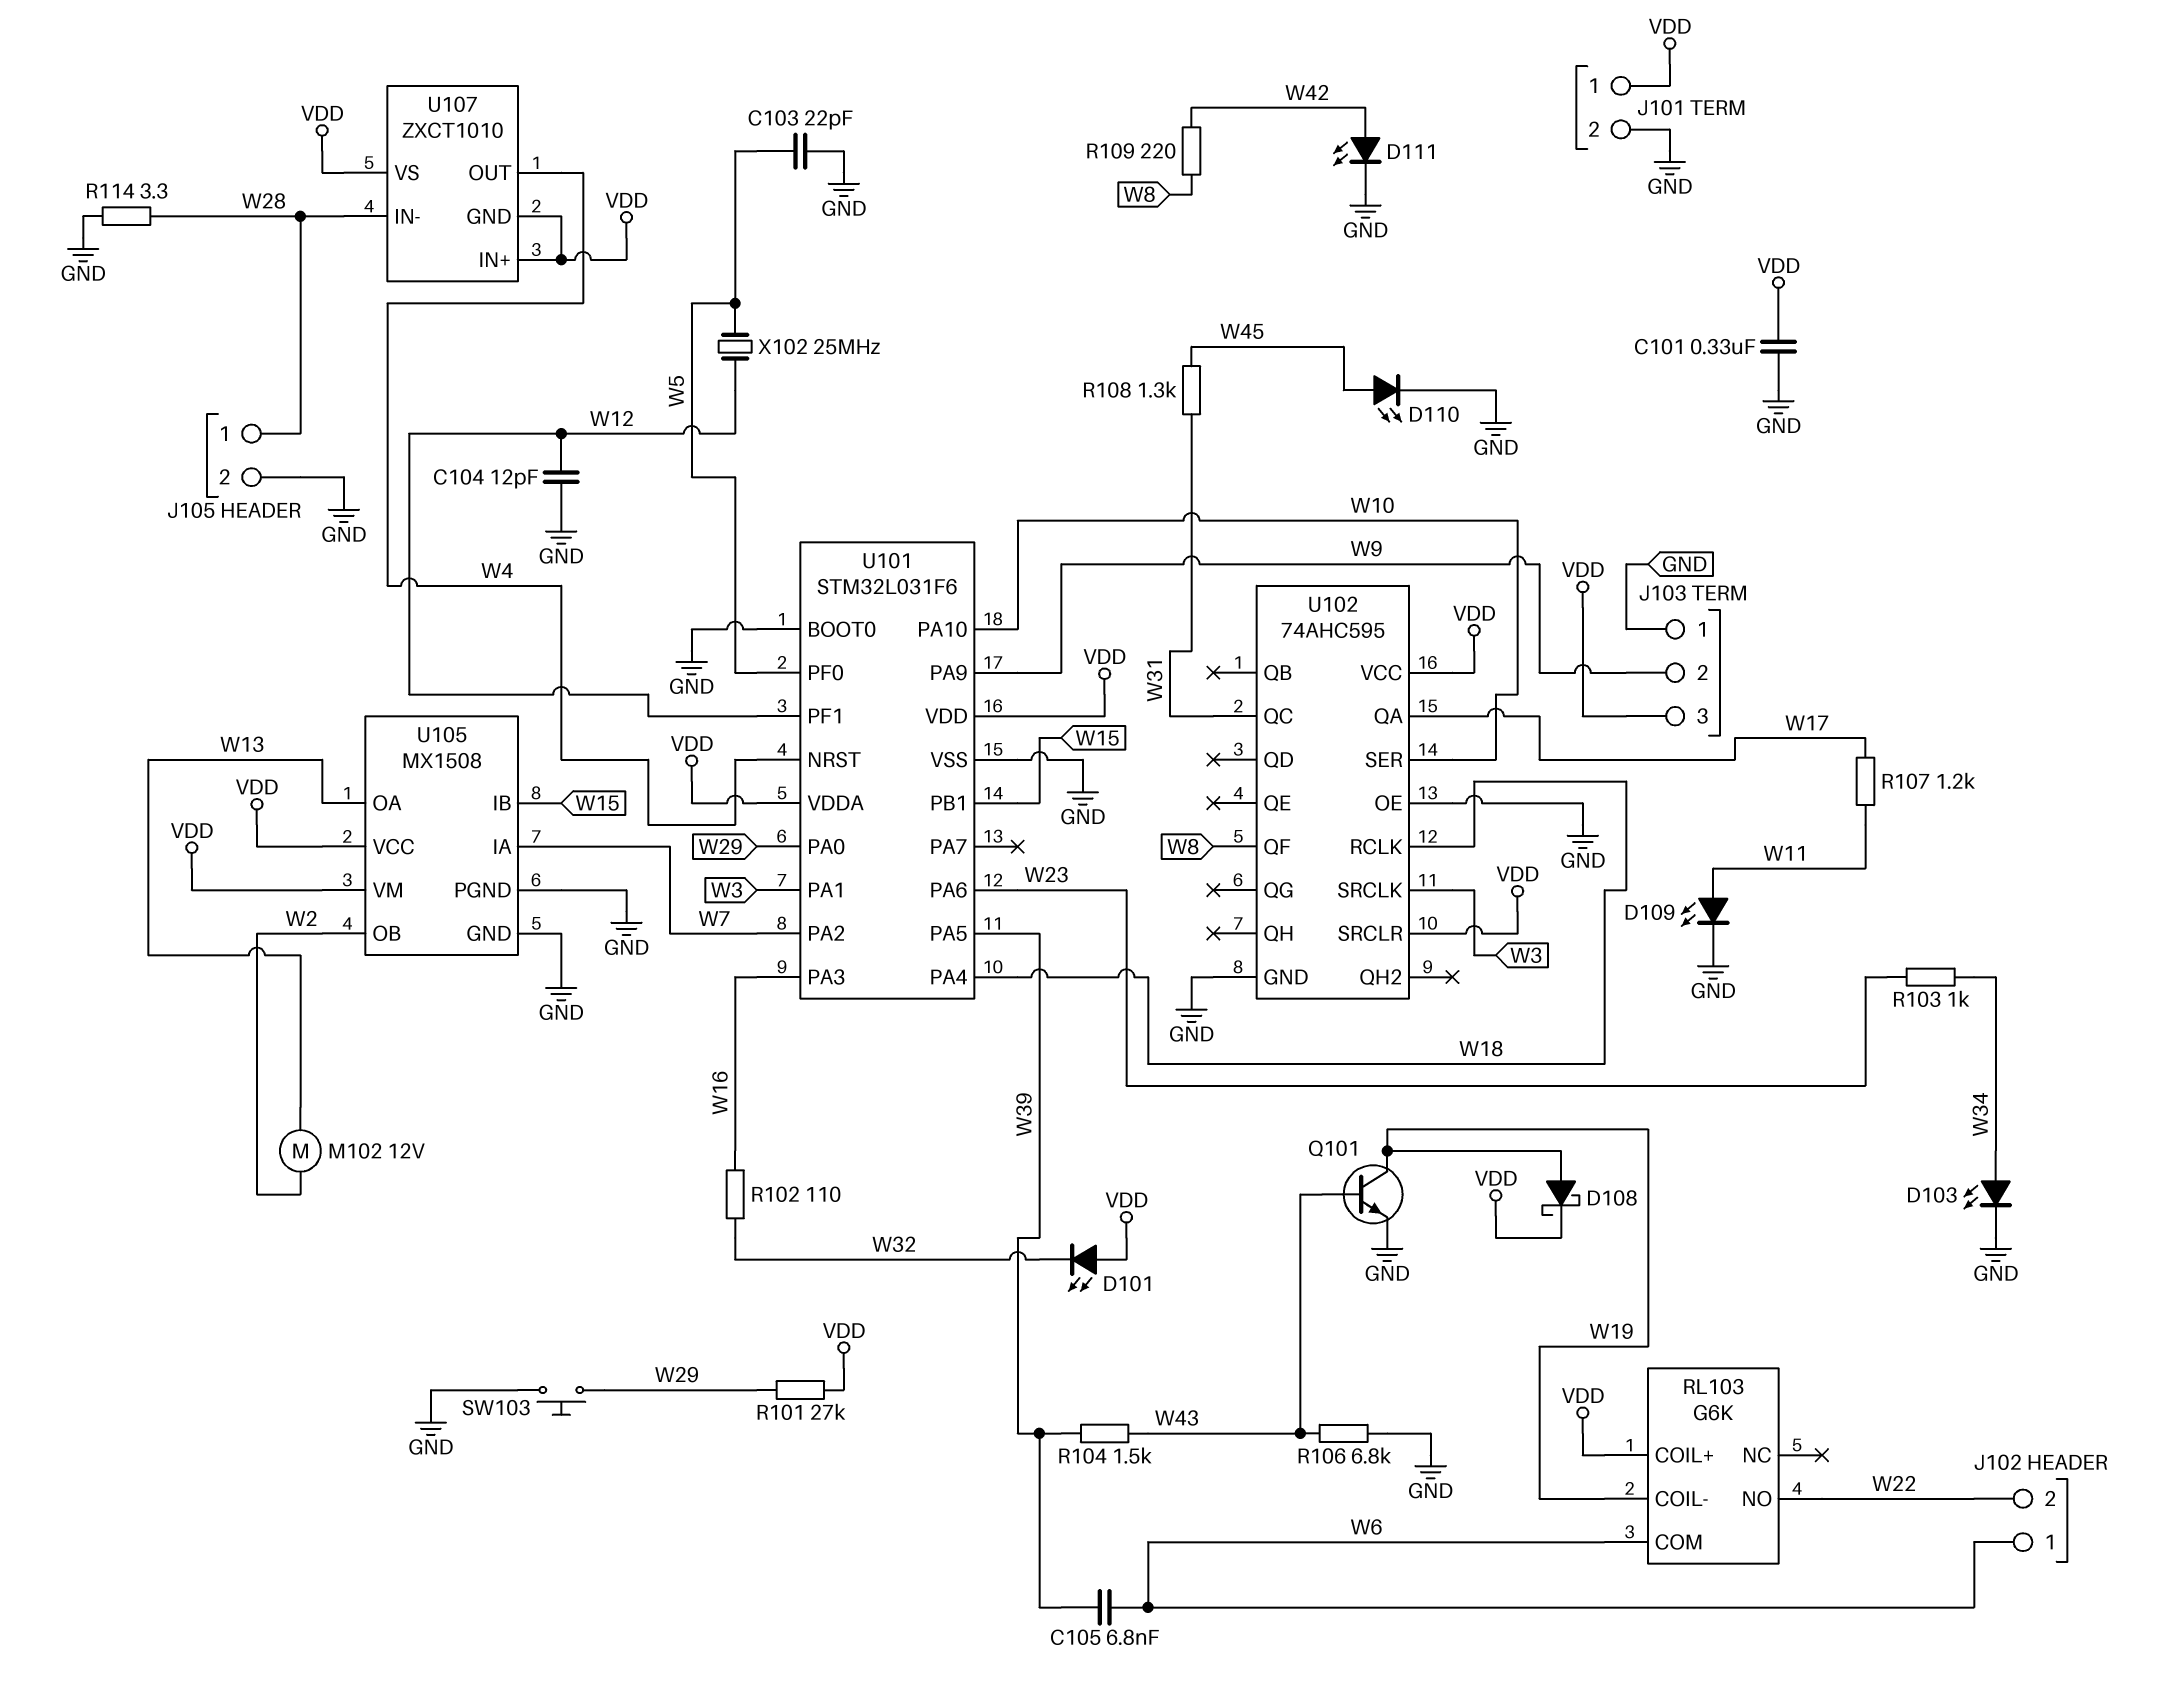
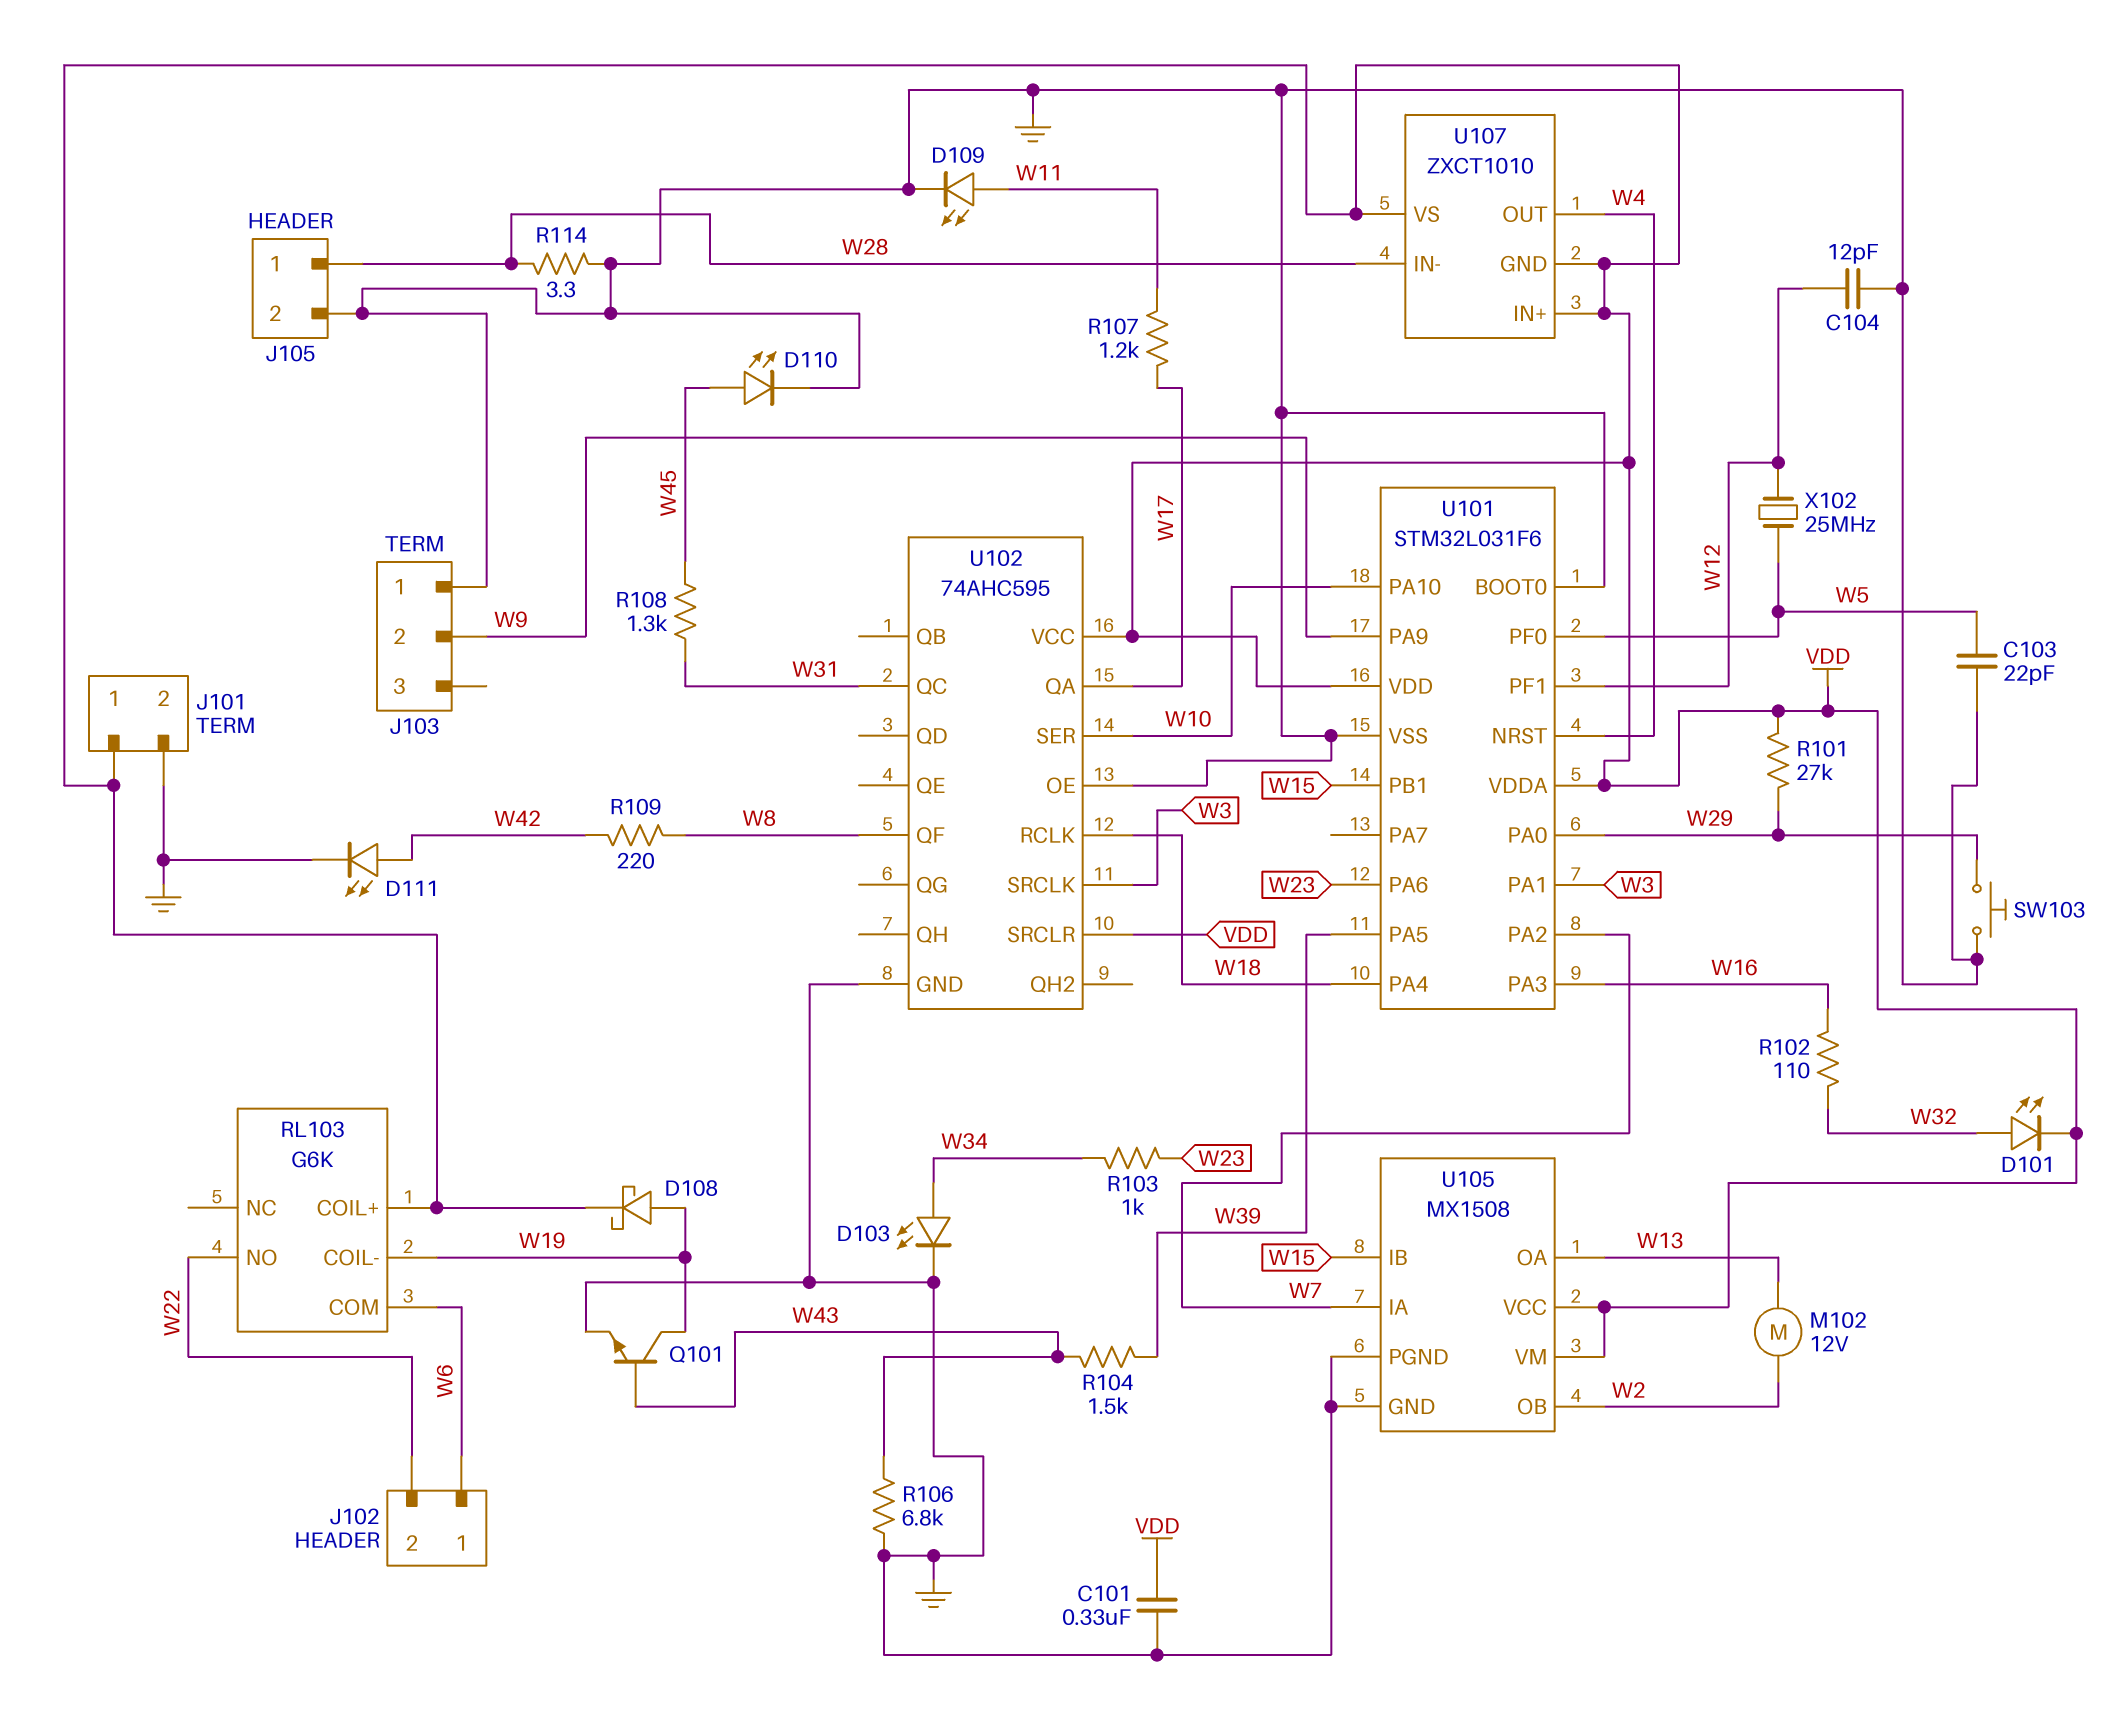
C105: 6.8nF (W6, W39) -> none
D101: LED (A VDD, K W32) -> LED (A W32, K VDD)
J103 pin 3: VDD -> none

